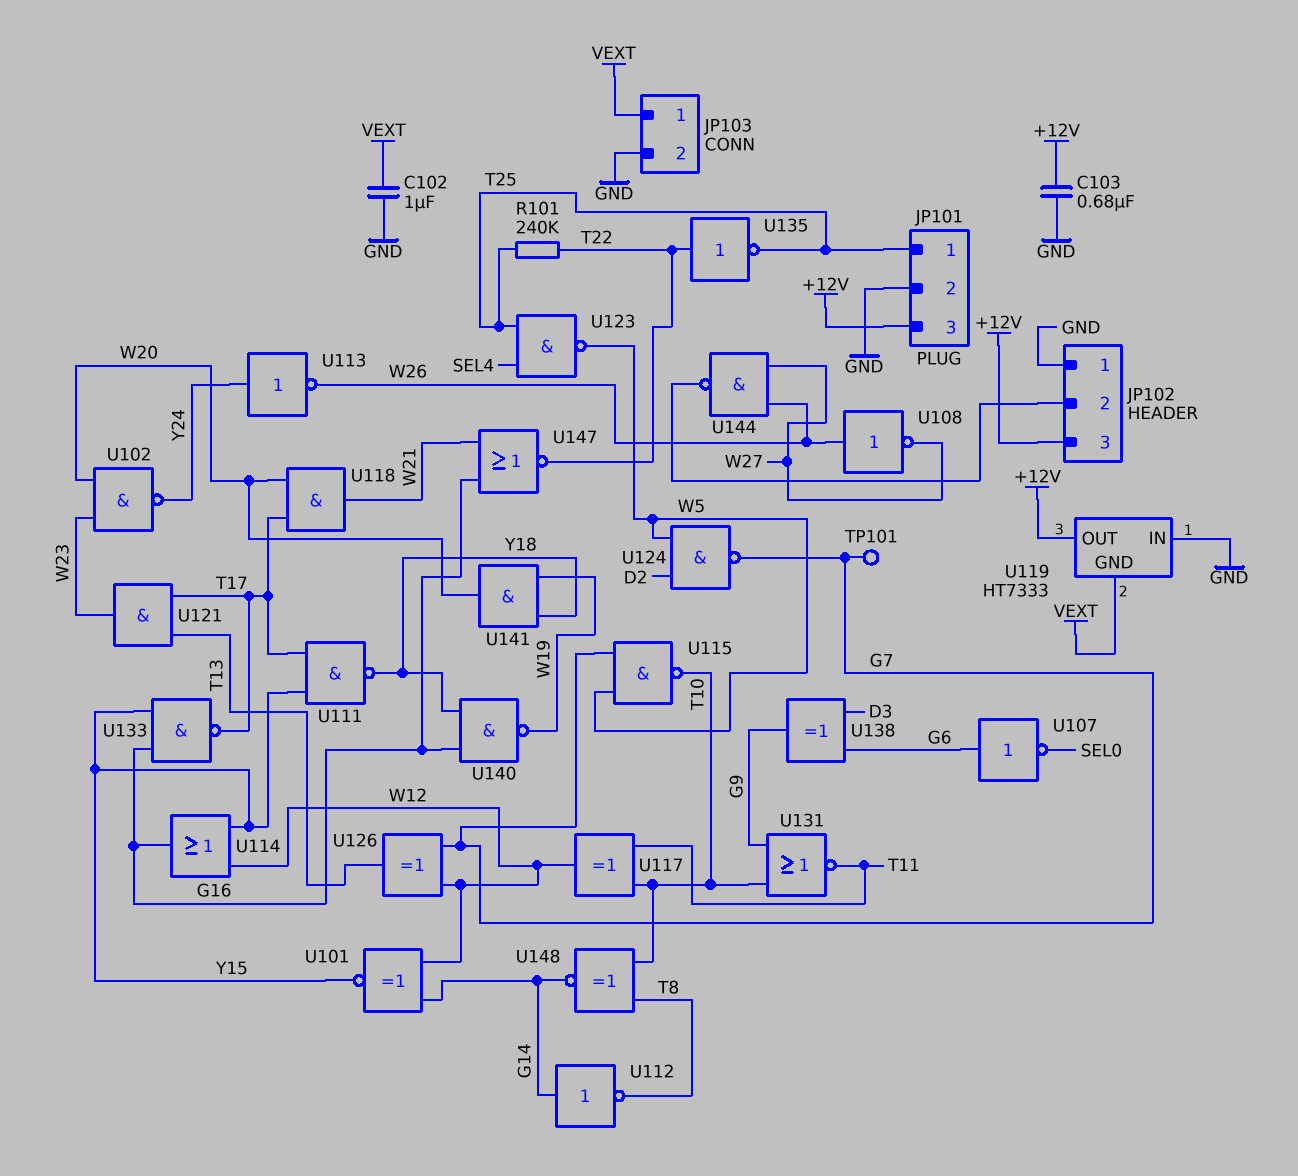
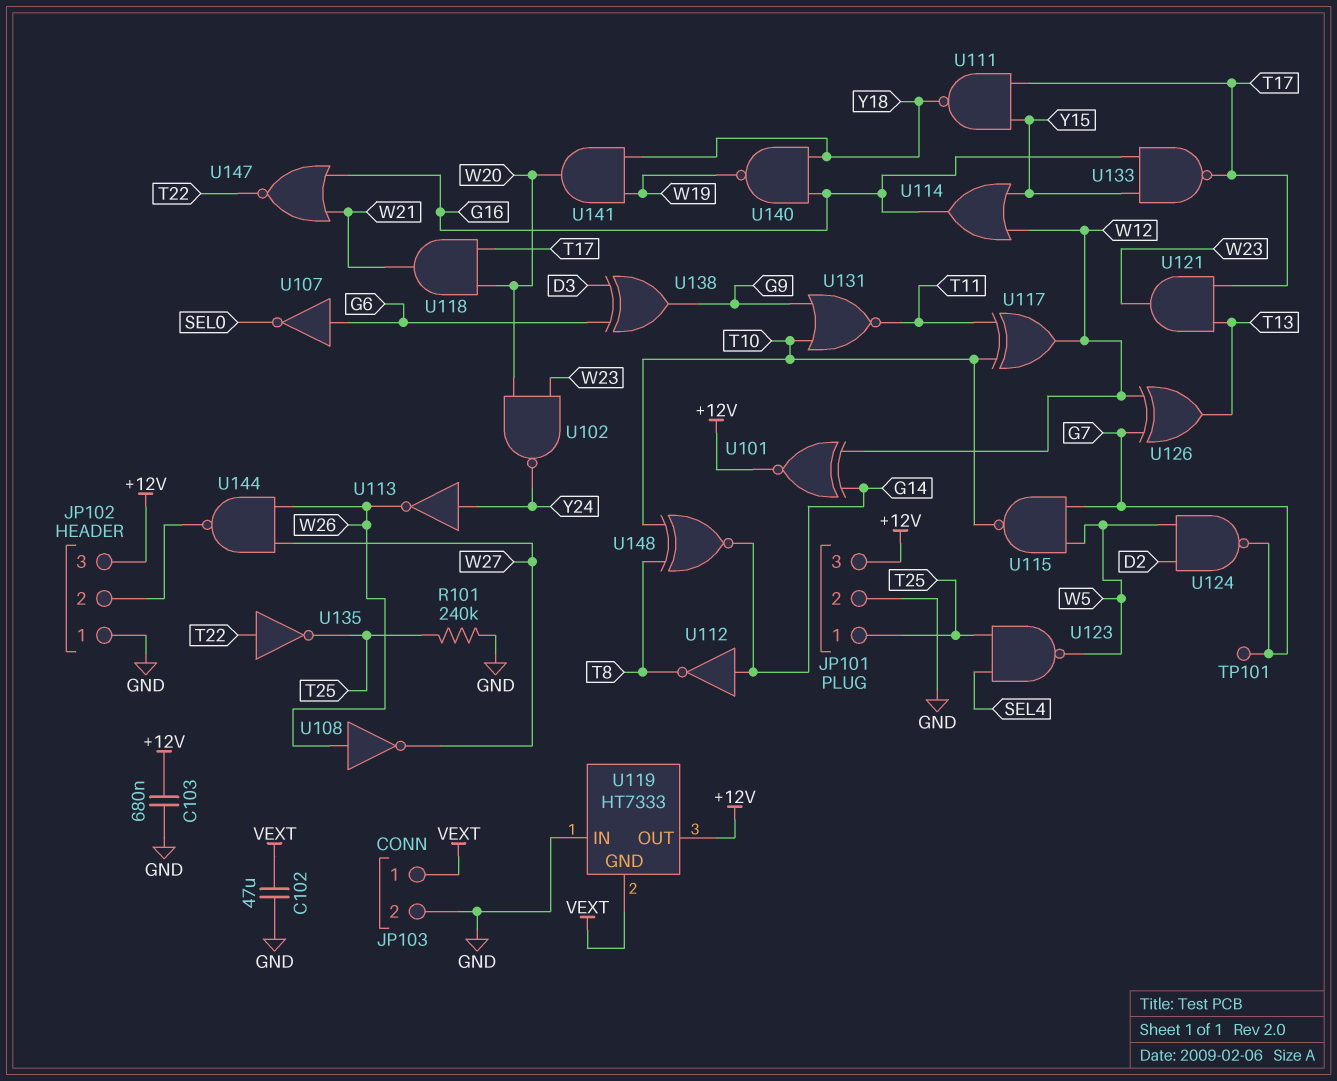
C102: 1uF (GND, VEXT) -> 47uF (GND, VEXT)
R101: 240k (T22, T25) -> 240k (GND, T25)
U101: XNOR (in G14, in W12, out Y15) -> XNOR (in G14, in W12, out +12V)

